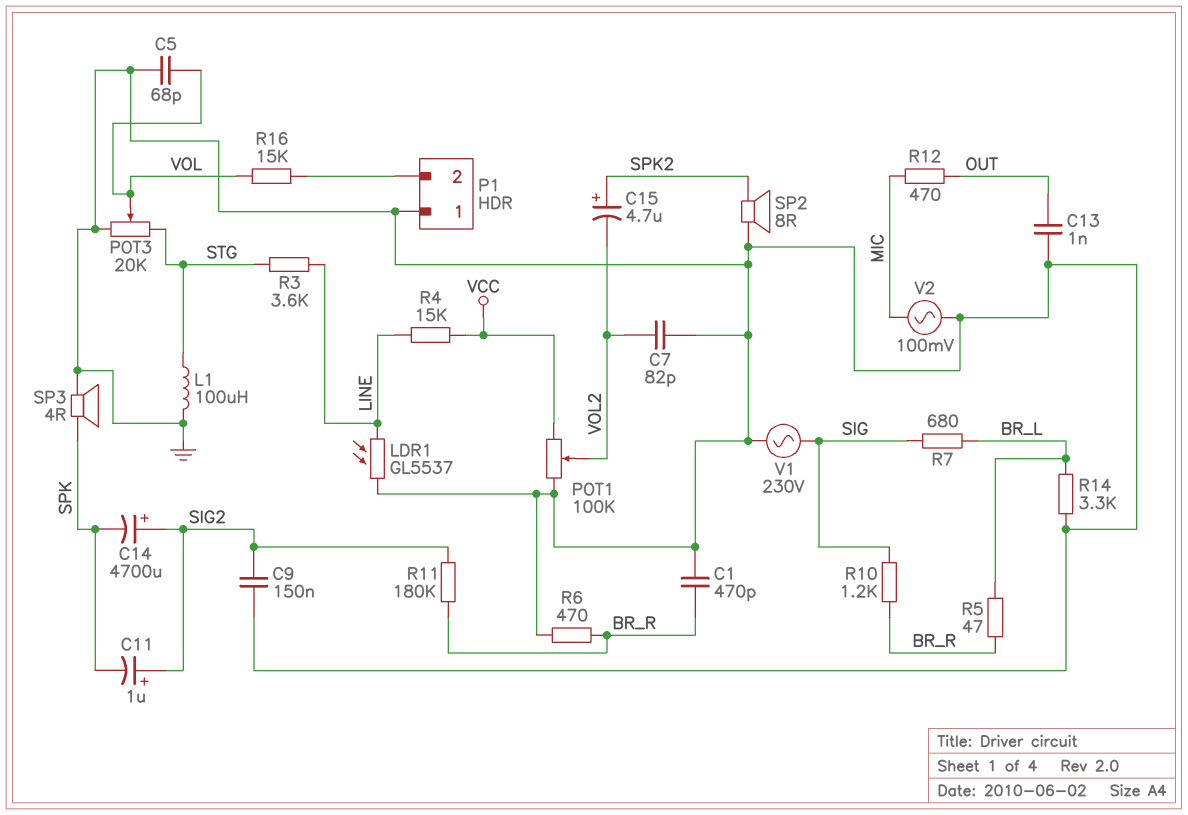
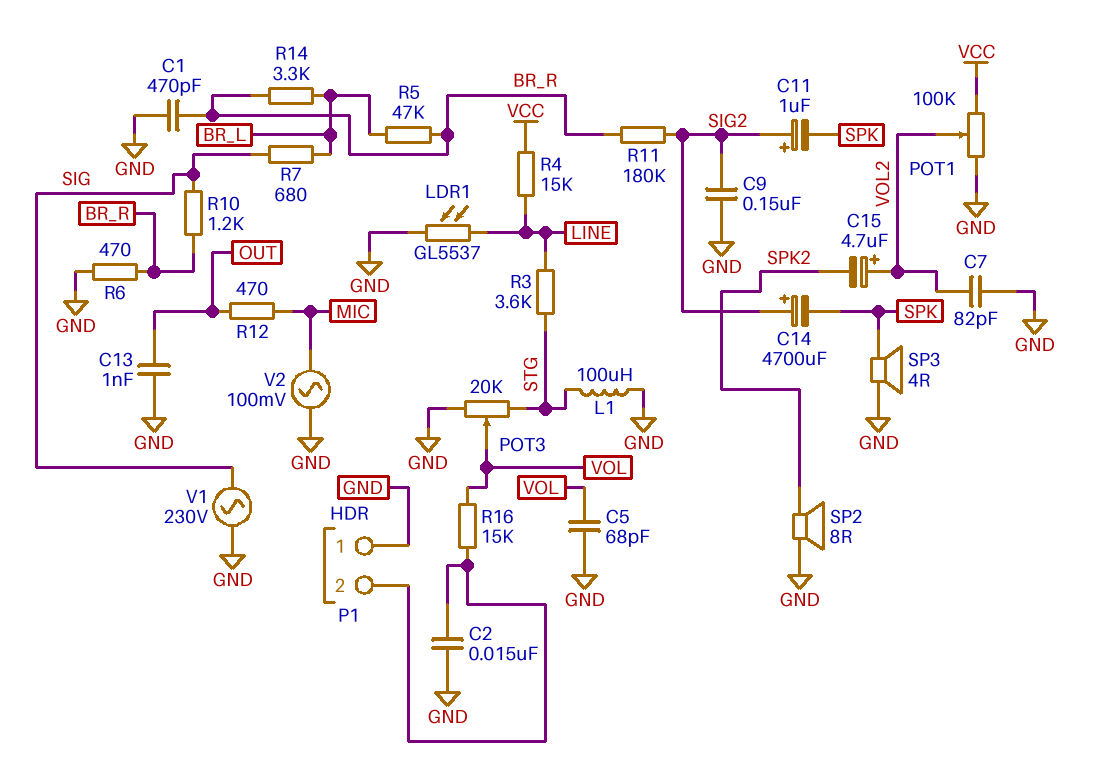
C2: none -> 15nF (GND, P1/2)
C15: 4.7uF (plus SPK2, minus VOL2) -> 4.7uF (plus VOL2, minus SPK2)
R5: 47 (BR_L, BR_R) -> 47k (BR_L, BR_R)
R14: 3.3k (BR_L, GND) -> 3.3k (BR_L, BR_R)

